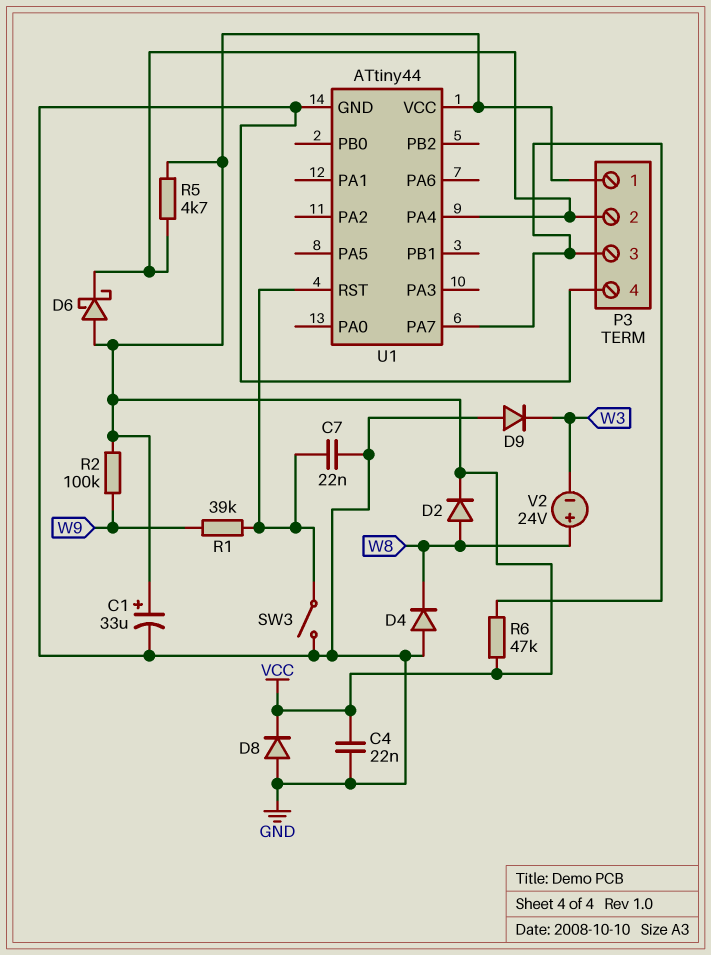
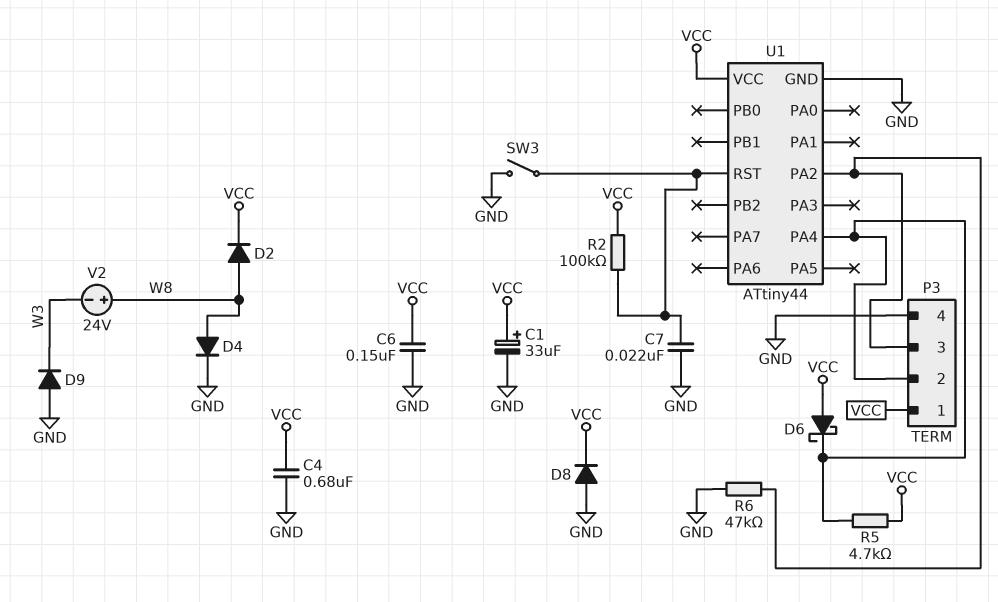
C4: 22nF (GND, VCC) -> 680nF (GND, VCC)
C6: none -> 150nF (GND, VCC)
D4: diode (A GND, K W8) -> diode (A W8, K GND)
R1: 39k (U1/RST, W9) -> none
R2: 100k (VCC, W9) -> 100k (U1/RST, VCC)
R6: 47k (P3/3, VCC) -> 47k (GND, P3/3)
U1 pin PA2: none -> P3/3
U1 pin PA7: P3/3 -> none

